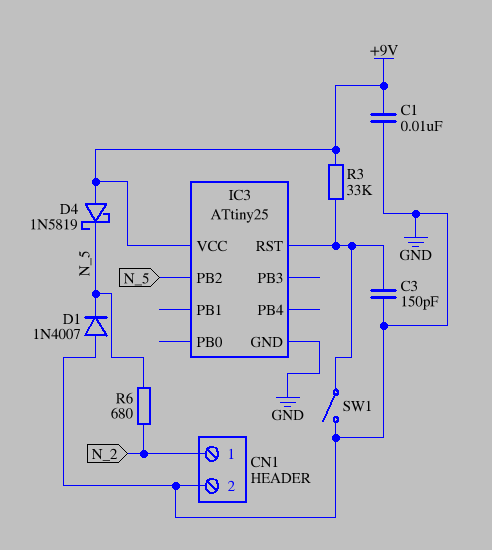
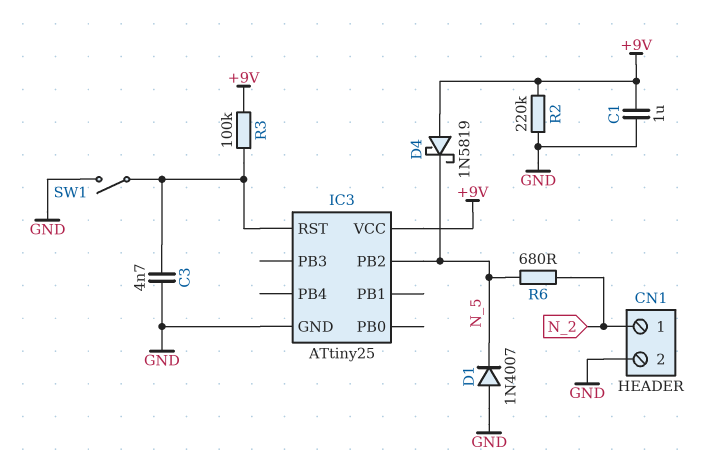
C1: 10nF (+9V, GND) -> 1uF (+9V, GND)
C3: 150pF (GND, IC3/RST) -> 4.7nF (GND, IC3/RST)
R2: none -> 220k (+9V, GND)
R3: 33k (+9V, IC3/RST) -> 100k (+9V, IC3/RST)

